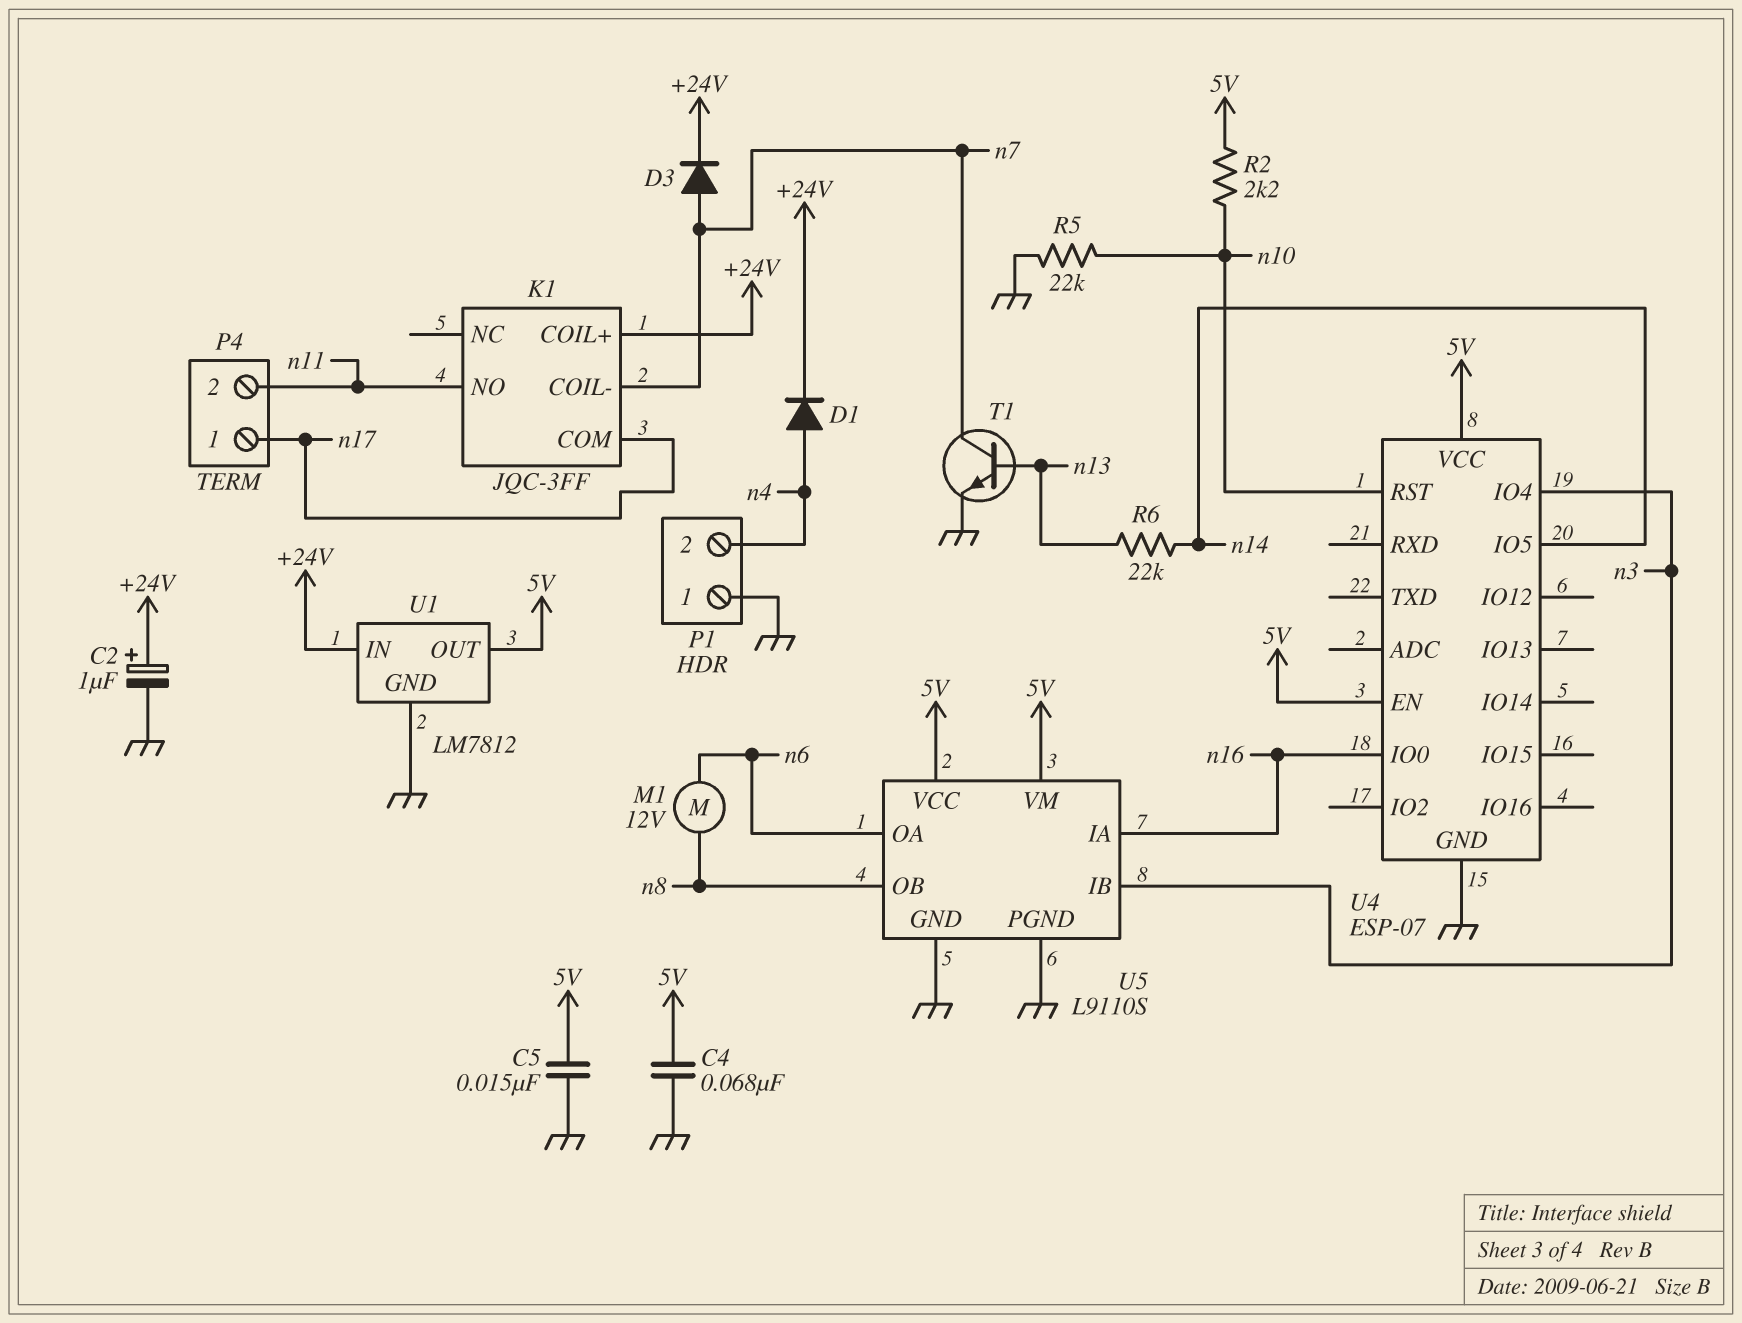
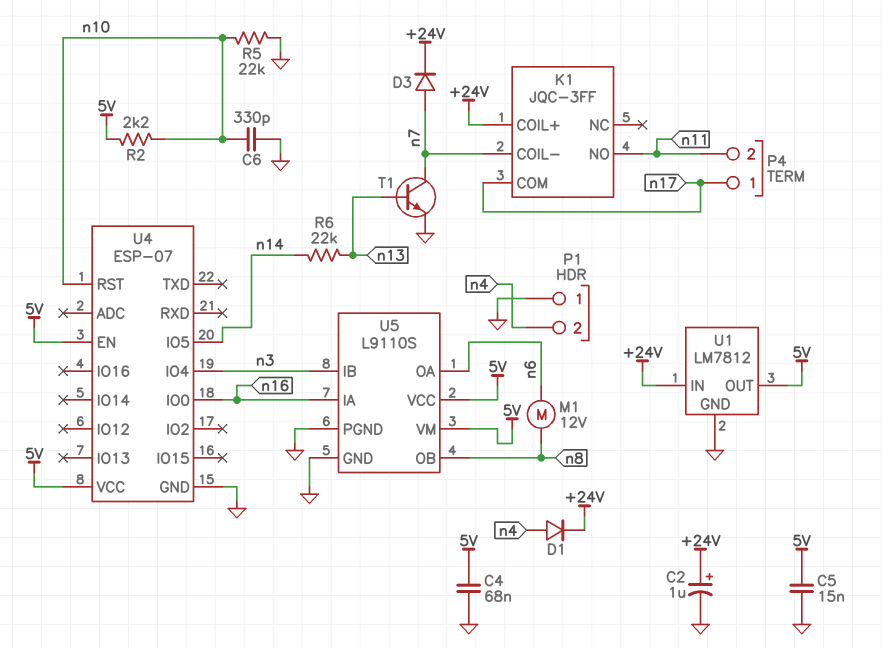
C6: none -> 330pF (GND, n10)

